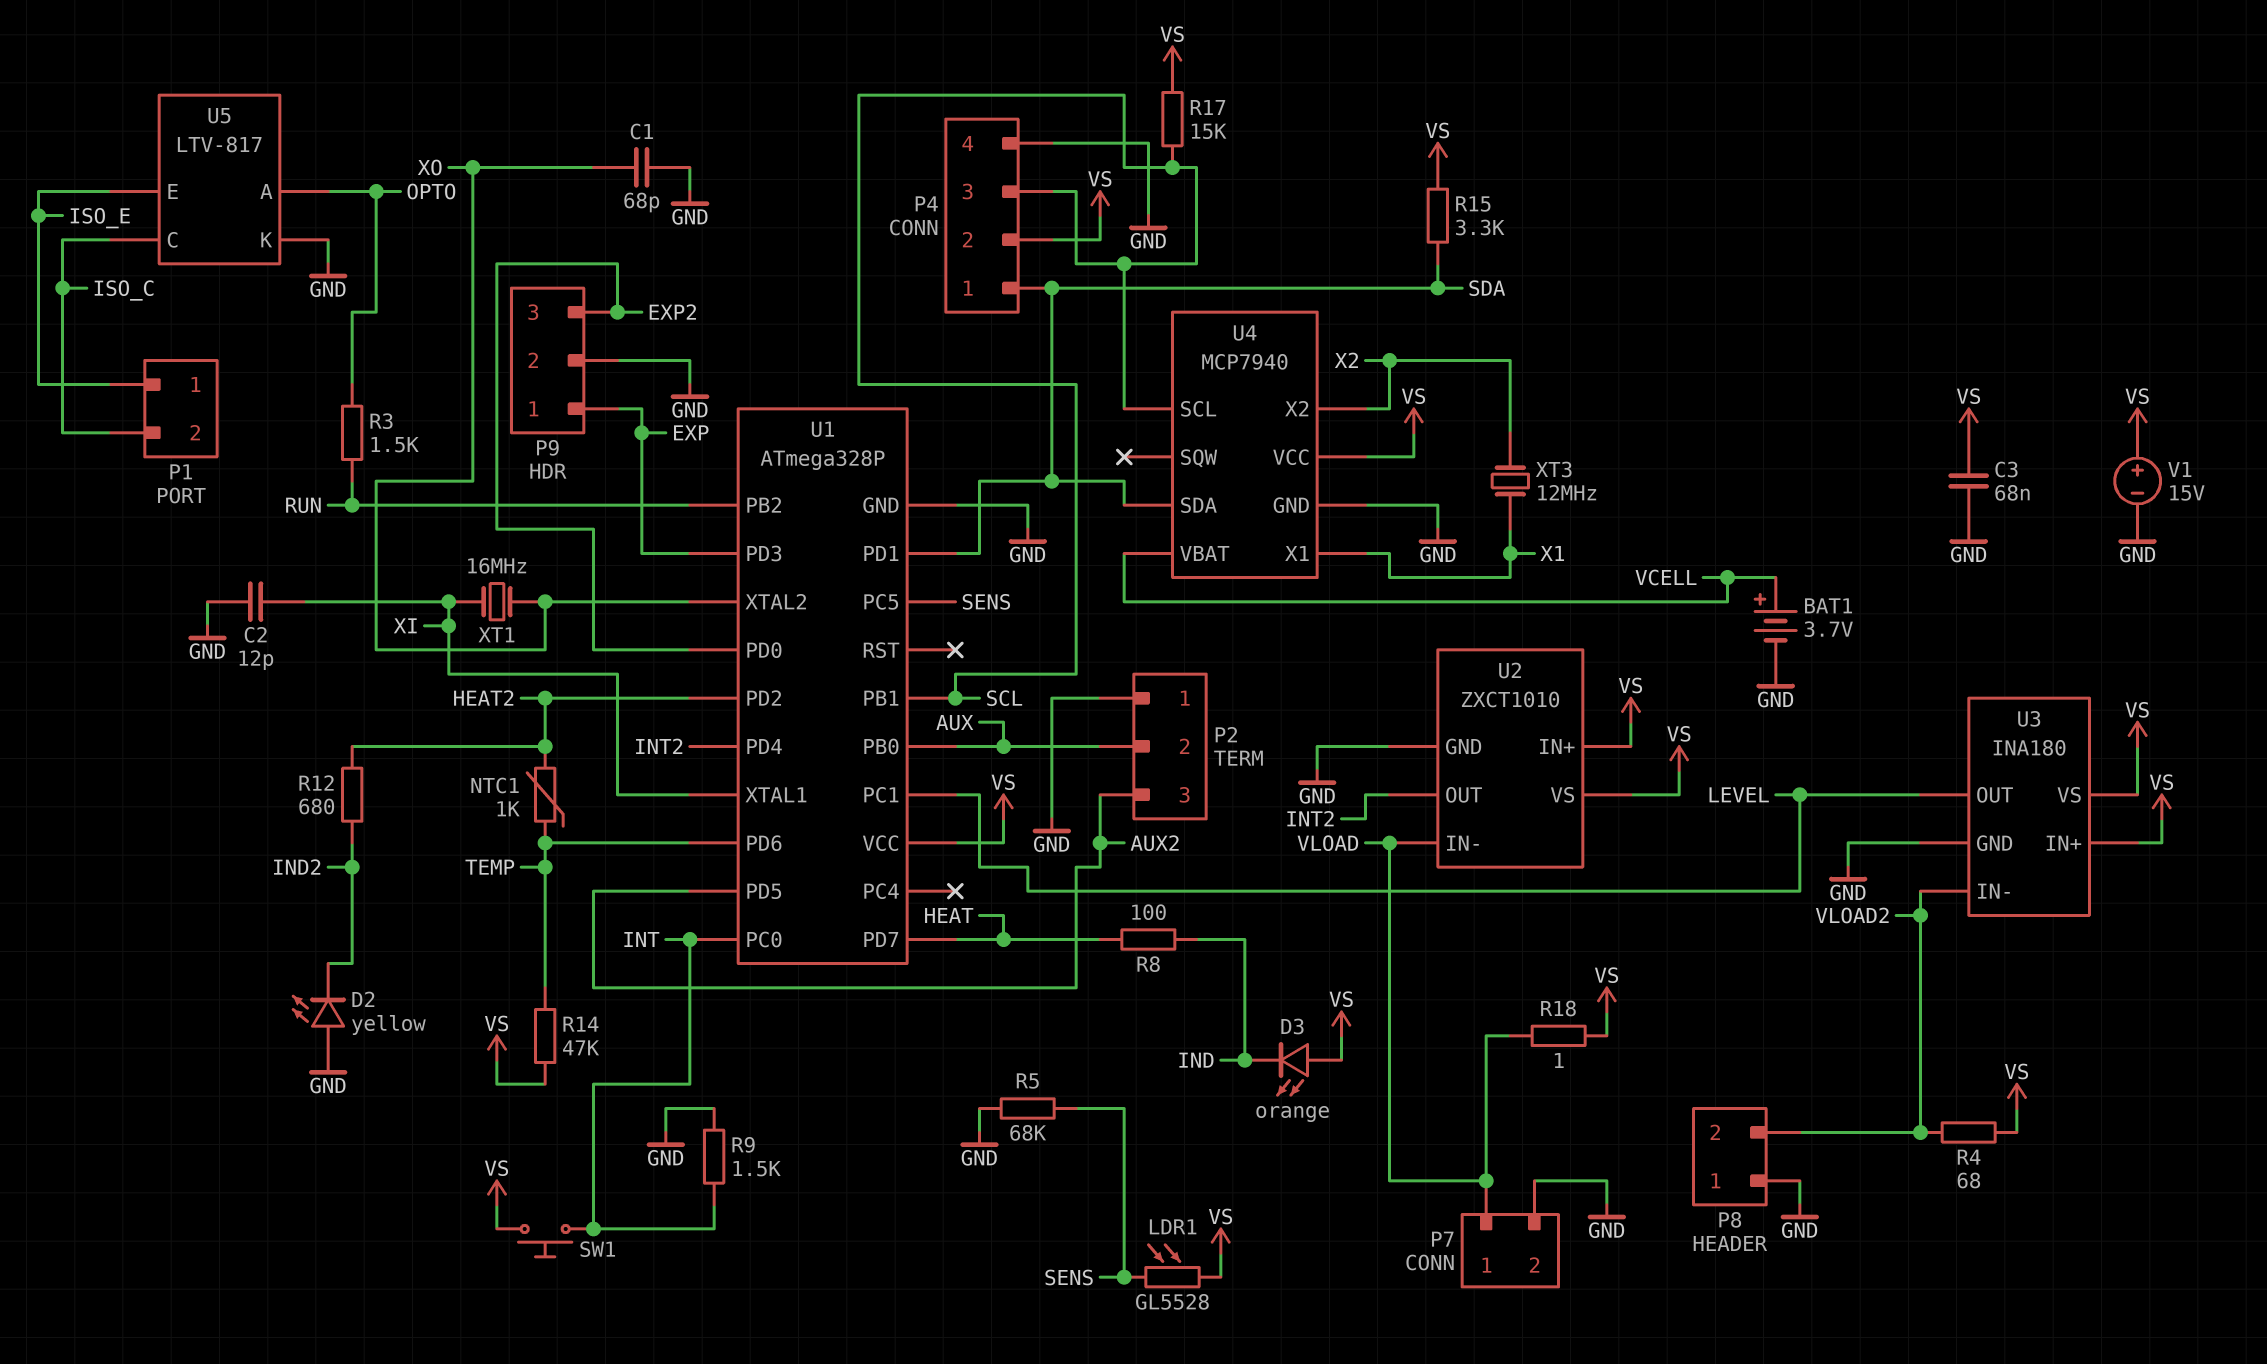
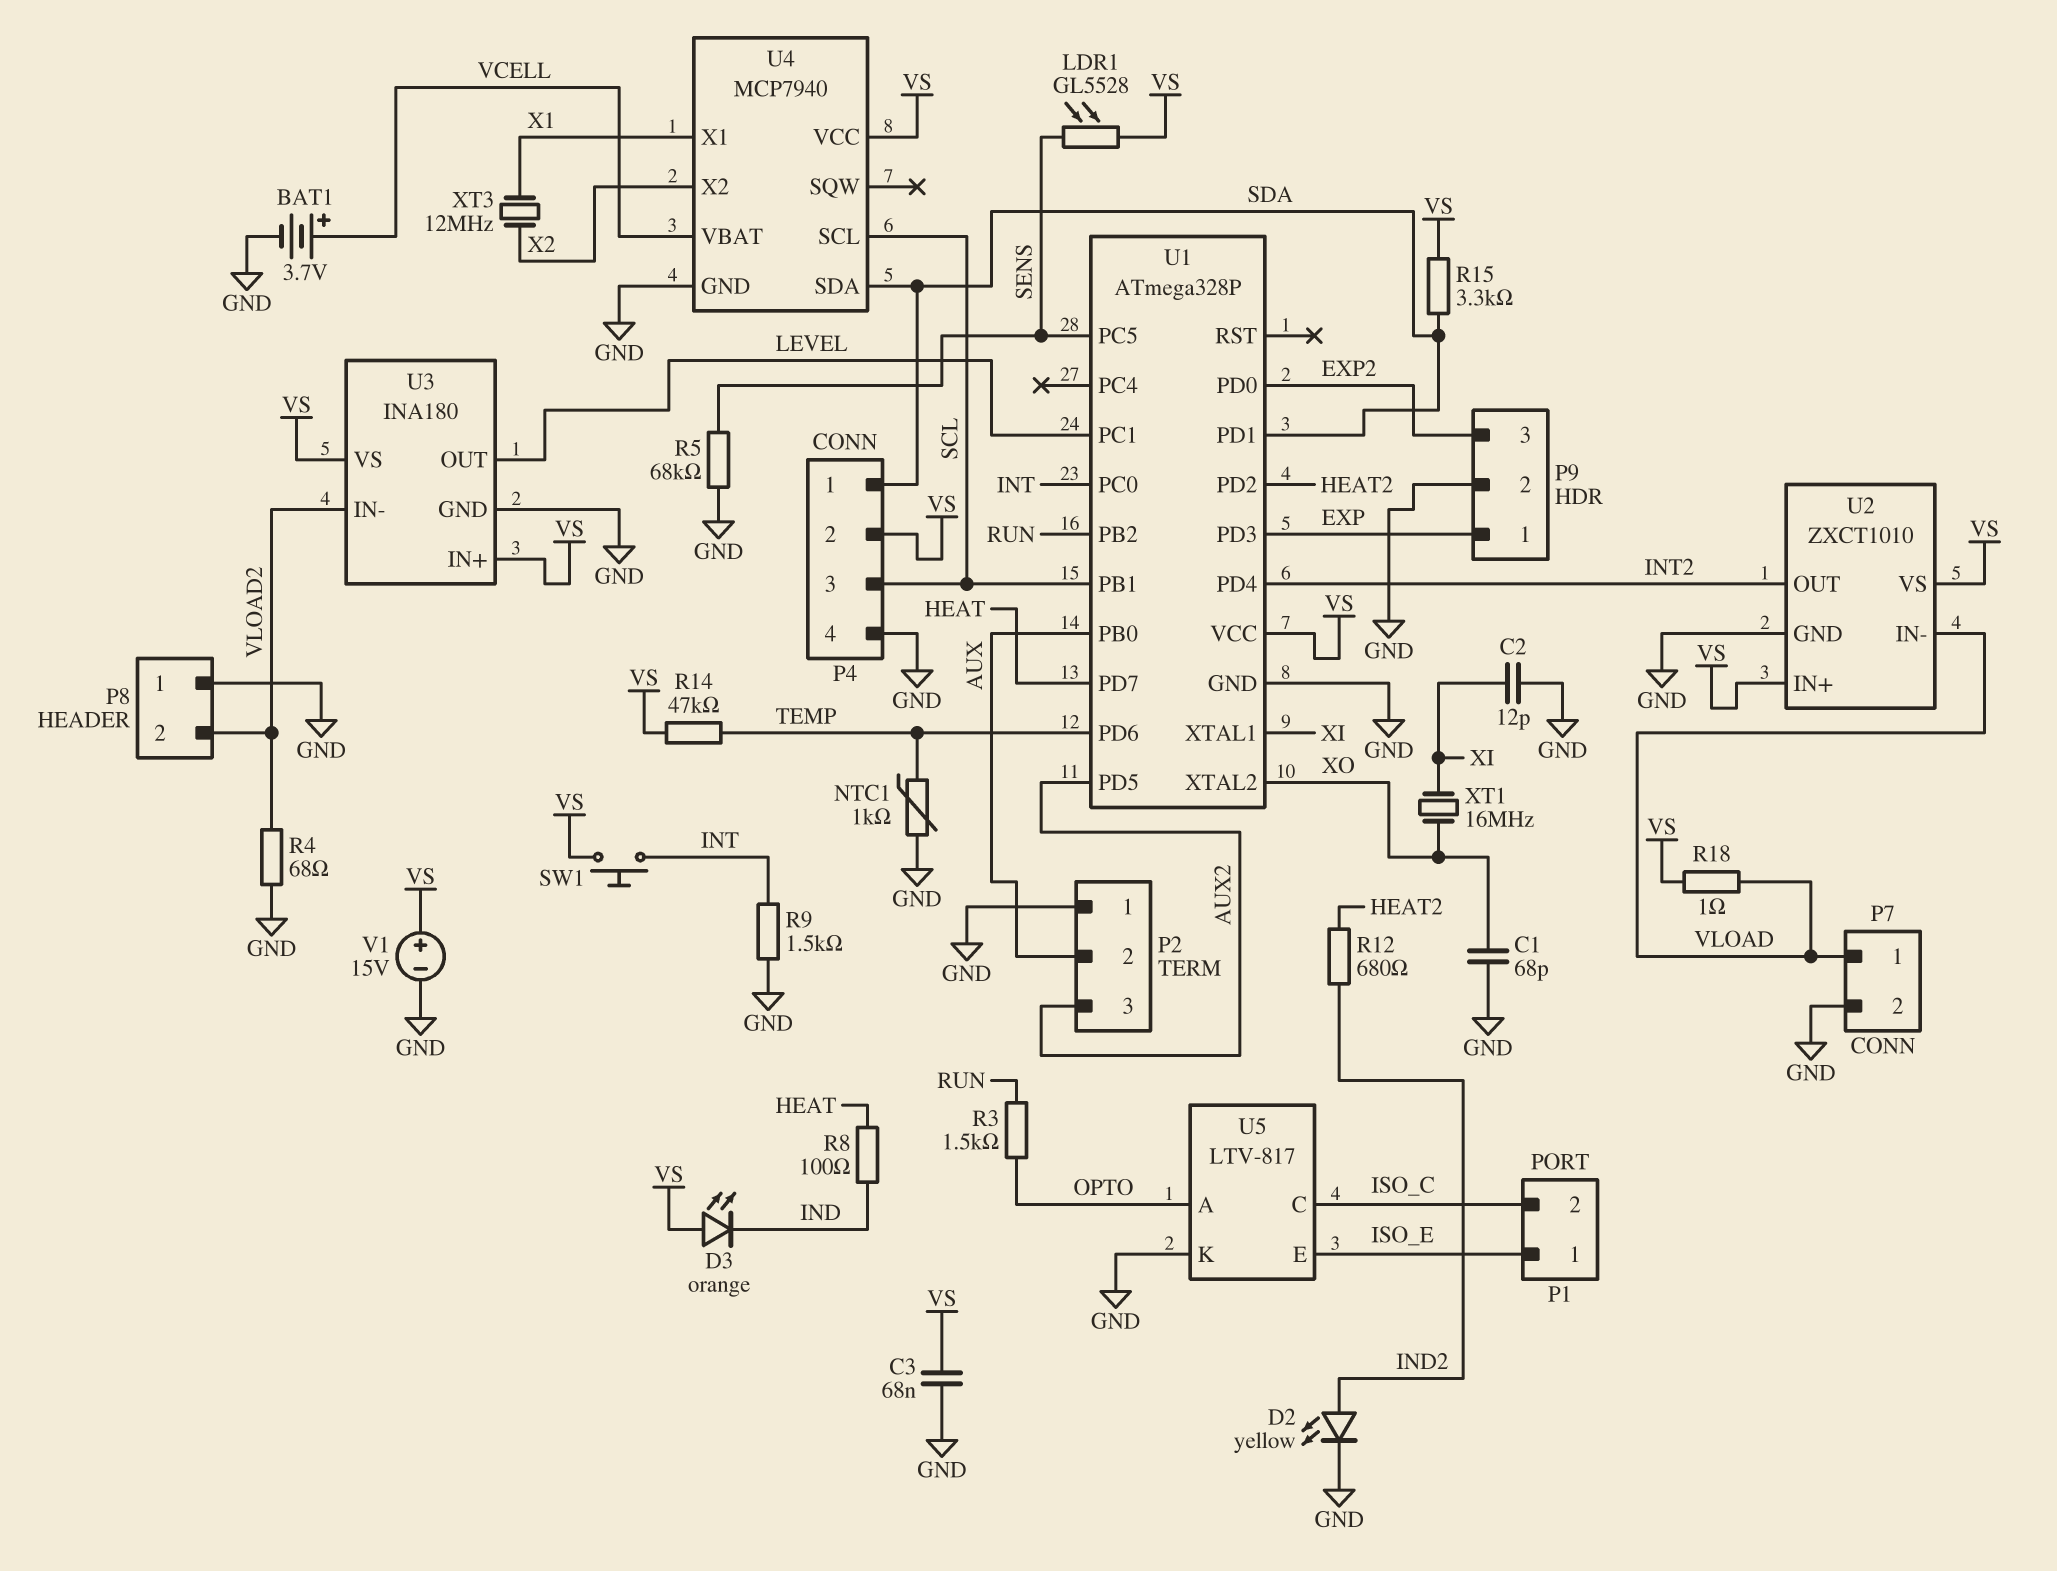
D2: LED yellow (A GND, K IND2) -> LED yellow (A IND2, K GND)
NTC1: 1k (HEAT2, TEMP) -> 1k (GND, TEMP)
R4: 68 (VLOAD2, VS) -> 68 (GND, VLOAD2)
R17: 15k (SCL, VS) -> none

